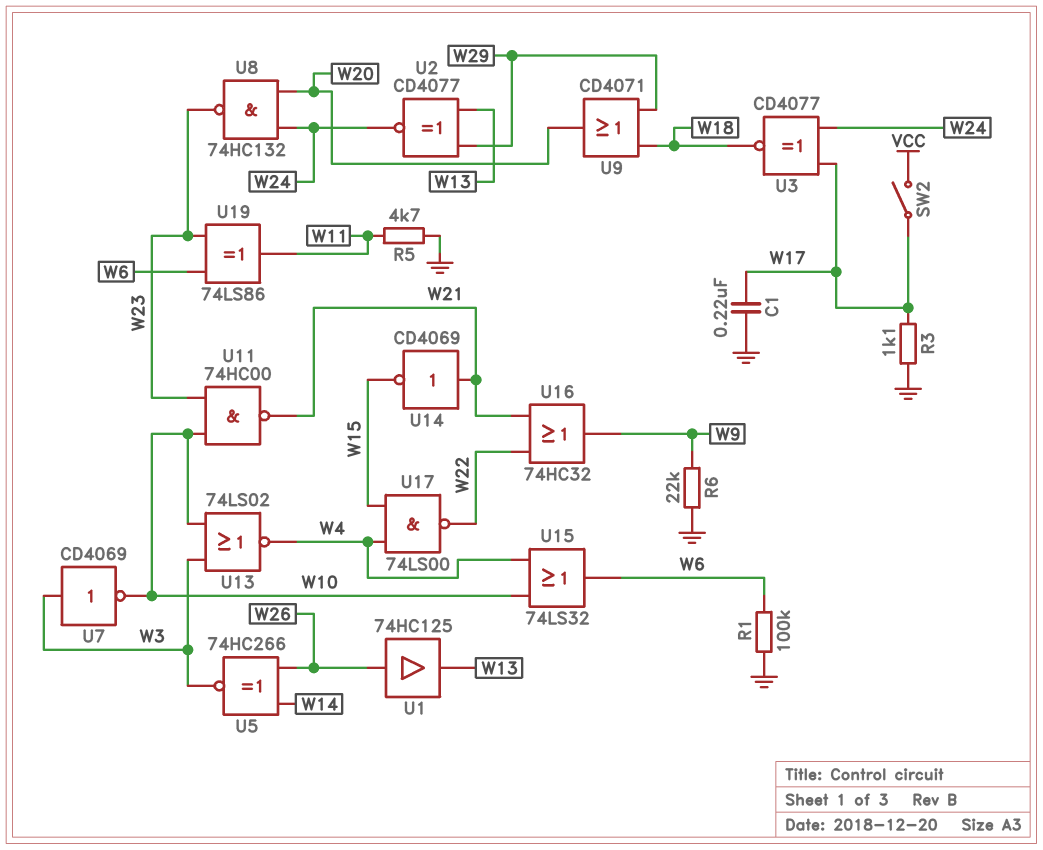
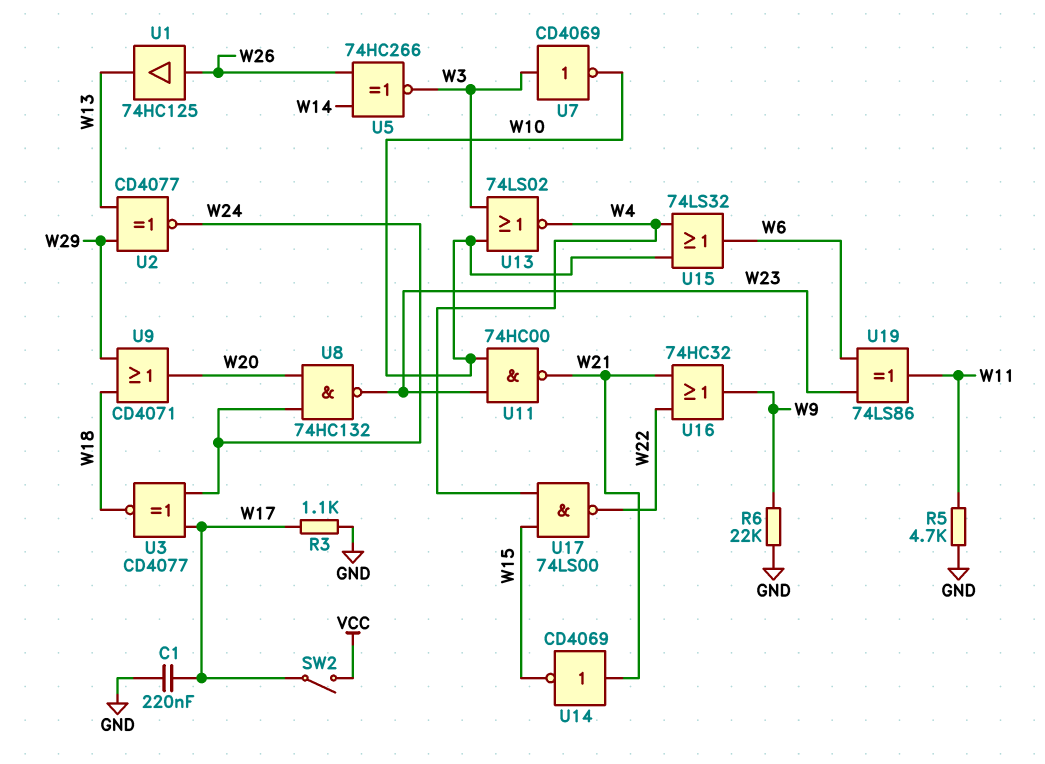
R1: 100k (GND, W6) -> none

